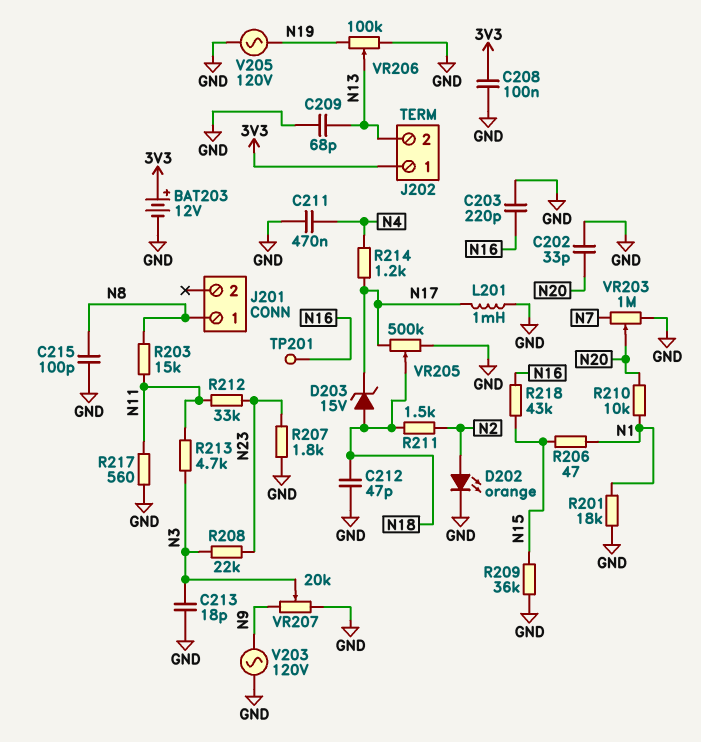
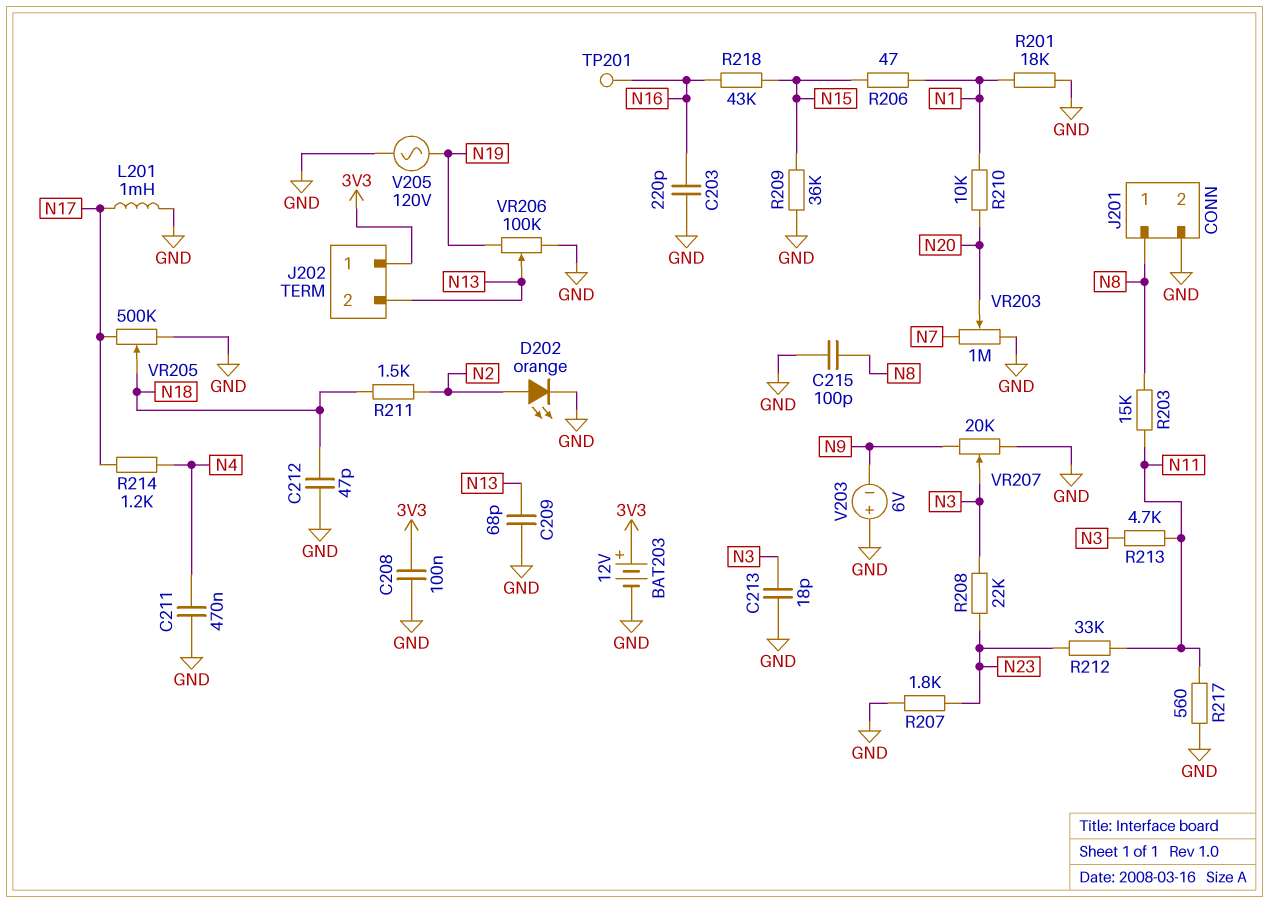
C202: 33pF (GND, N20) -> none
D203: zener 15V (A N18, K N17) -> none
J201 pin 2: none -> GND
V203: AC 120V (GND, N9) -> 6V (plus GND, minus N9)

